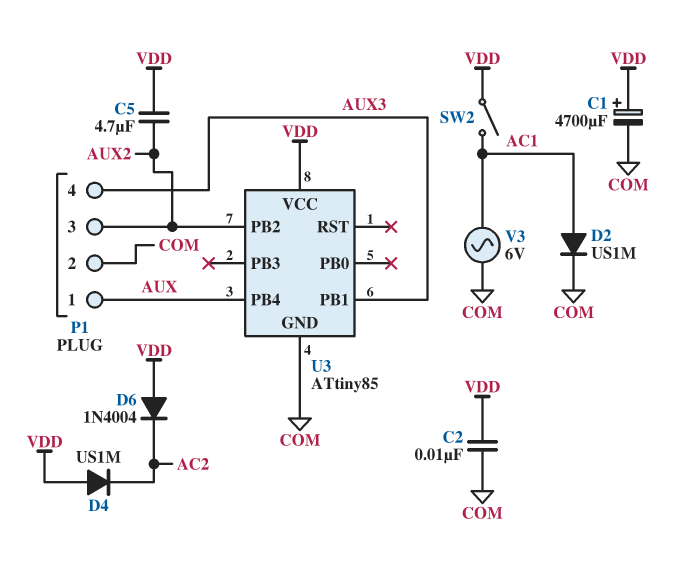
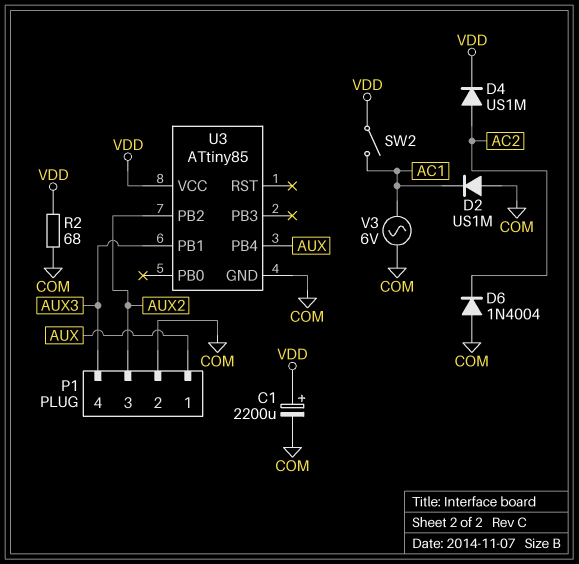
C1: 4700uF (plus VDD, minus COM) -> 2200uF (plus VDD, minus COM)
C2: 10nF (COM, VDD) -> none
C5: 4.7uF (AUX2, VDD) -> none
D2: diode US1M (A AC1, K COM) -> diode US1M (A COM, K AC1)
D4: diode US1M (A VDD, K AC2) -> diode US1M (A AC2, K VDD)
D6: diode 1N4004 (A VDD, K AC2) -> diode 1N4004 (A COM, K AC2)
R2: none -> 68 (COM, VDD)

